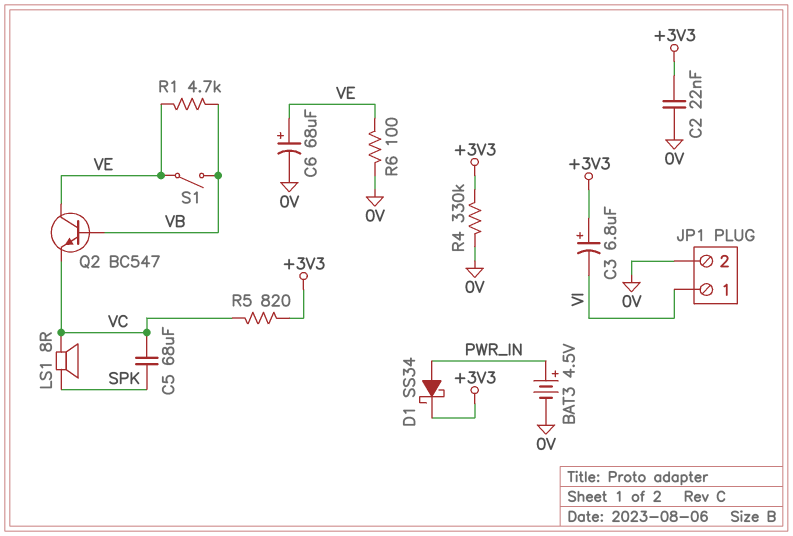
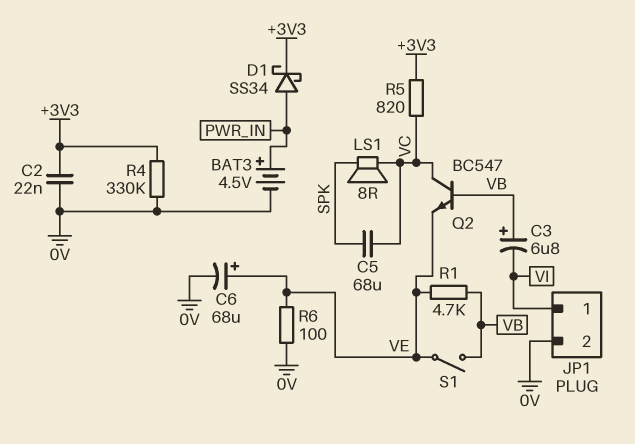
C3: 6.8uF (plus +3V3, minus VI) -> 6.8uF (plus VB, minus VI)
Q2: NPN BC547 (B VB, C VE, E VC) -> NPN BC547 (B VB, C VC, E VE)

